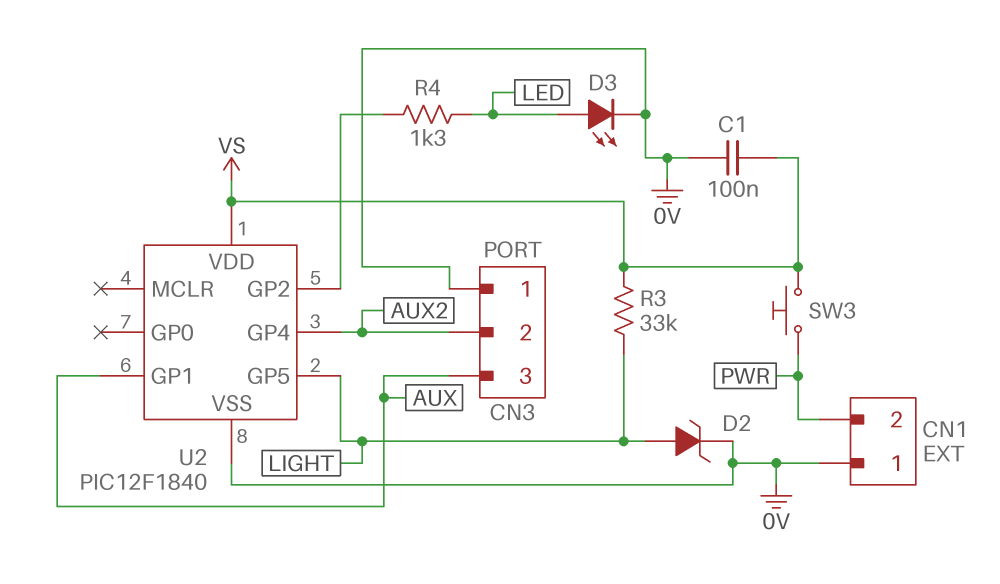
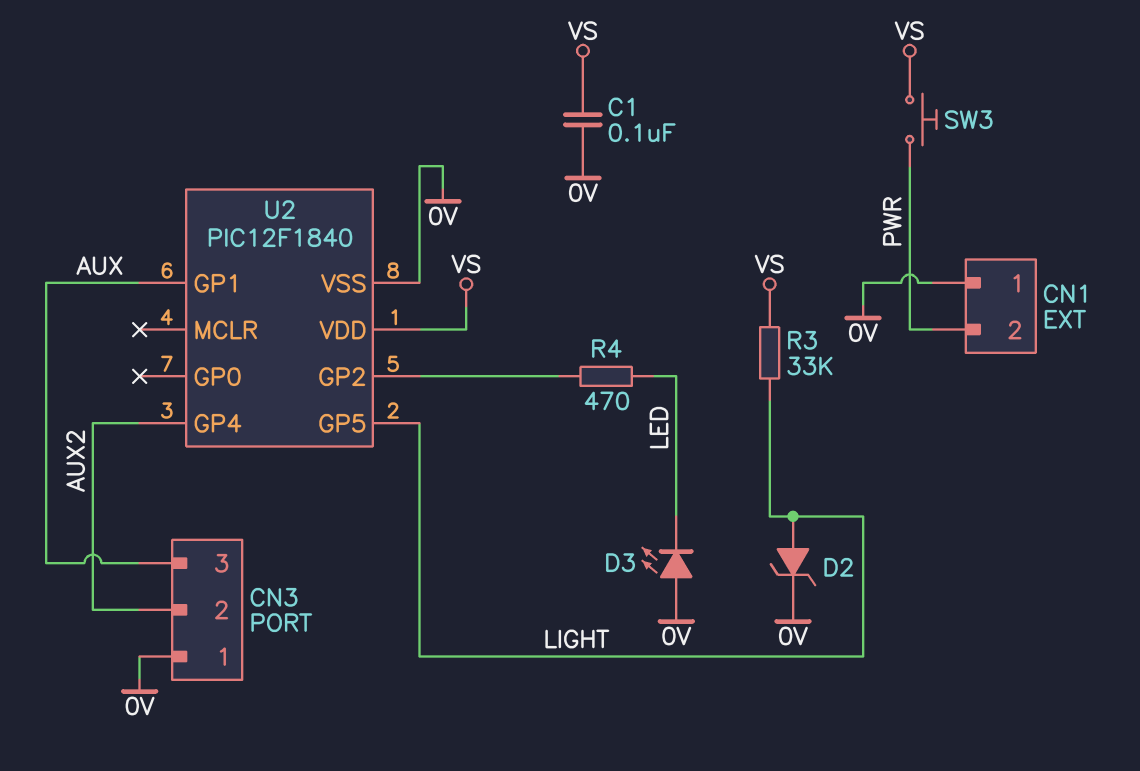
D3: LED (A LED, K 0V) -> LED (A 0V, K LED)
R4: 1.3k (LED, U2/GP2) -> 470 (LED, U2/GP2)

